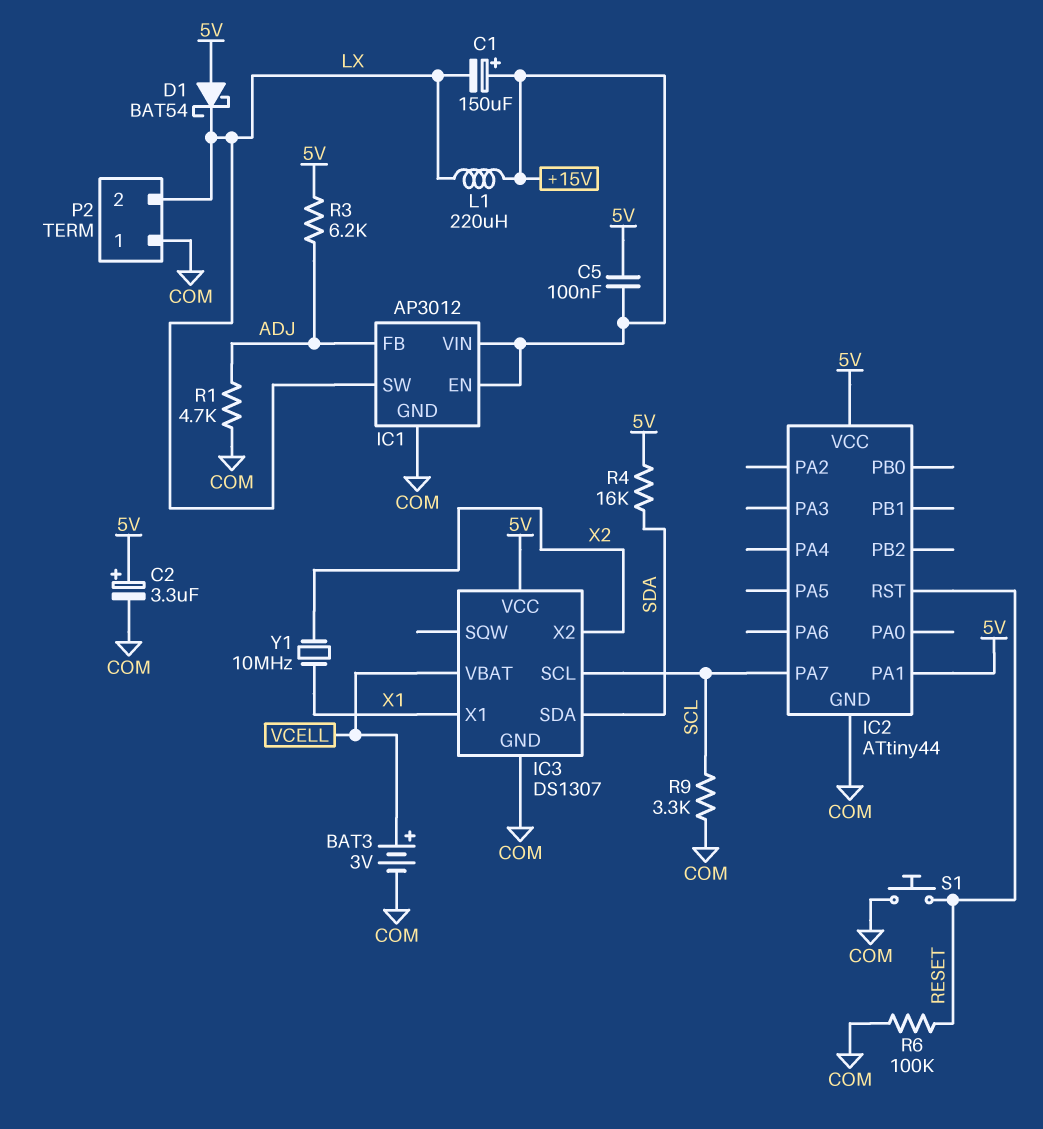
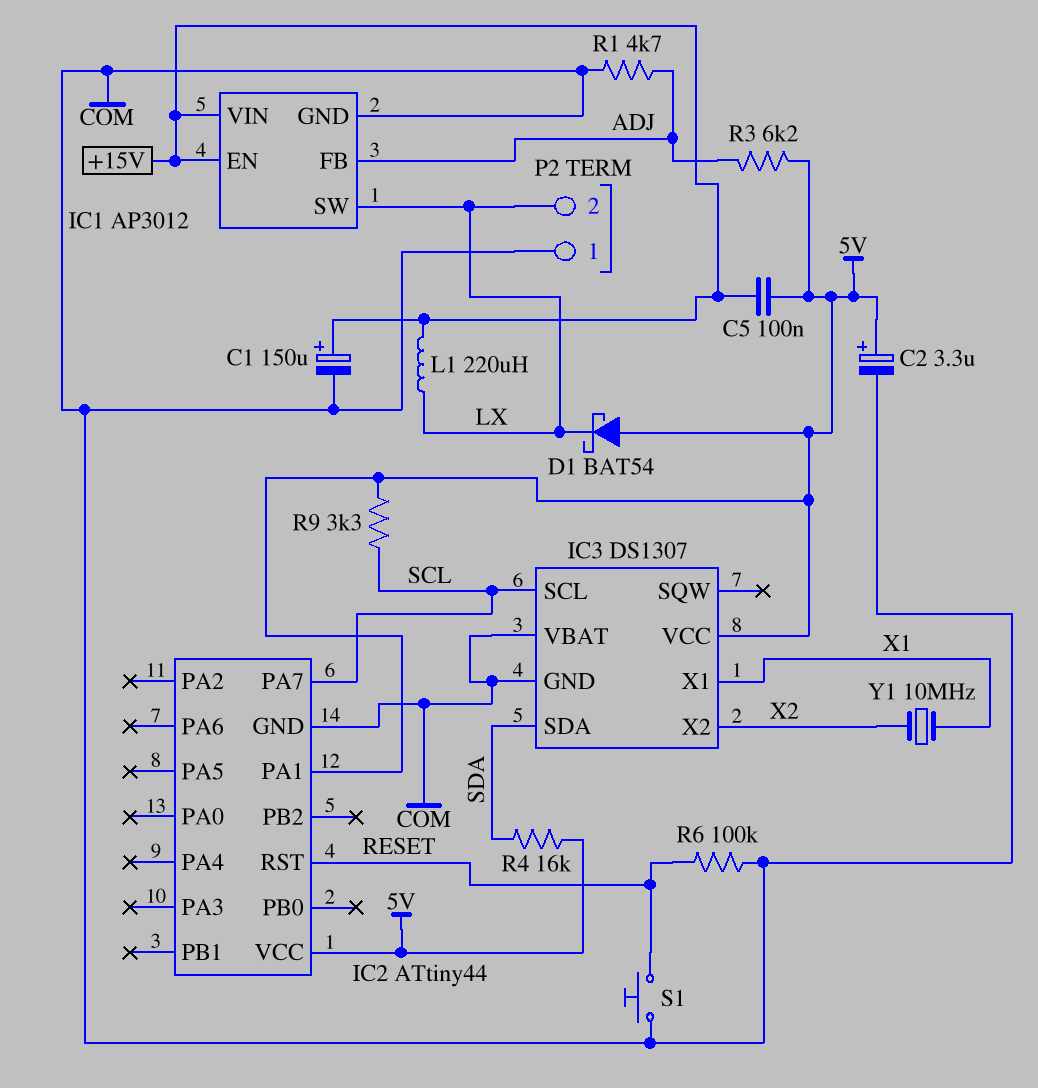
BAT3: 3V (plus VCELL, minus COM) -> none
C1: 150uF (plus +15V, minus LX) -> 150uF (plus +15V, minus COM)
IC3 pin VBAT: VCELL -> COM
R9: 3.3k (COM, SCL) -> 3.3k (5V, SCL)

